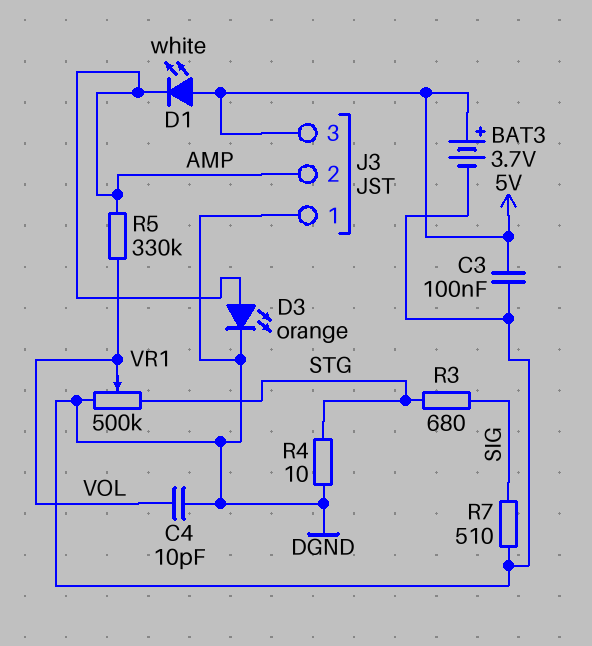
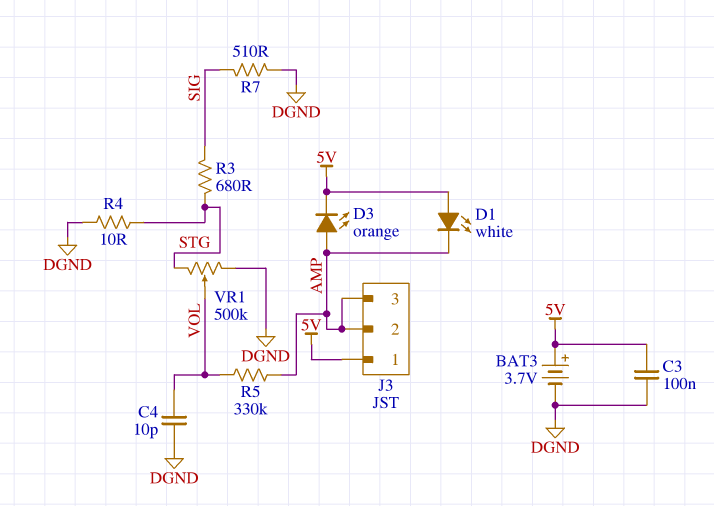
D3: LED orange (A AMP, K DGND) -> LED orange (A AMP, K 5V)
J3 pin 1: DGND -> 5V
J3 pin 3: 5V -> AMP

